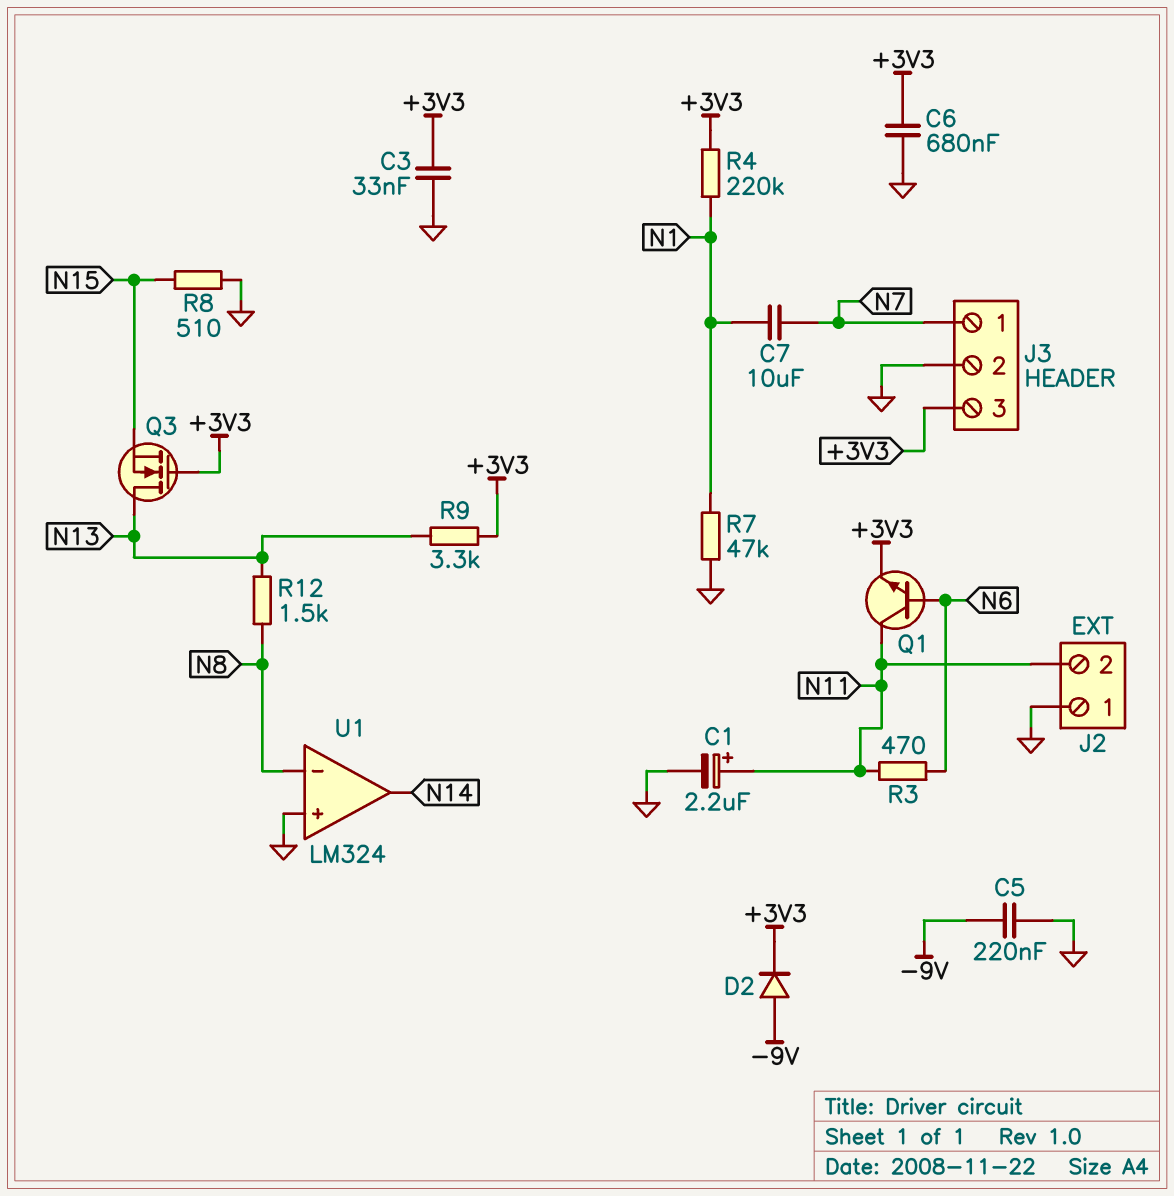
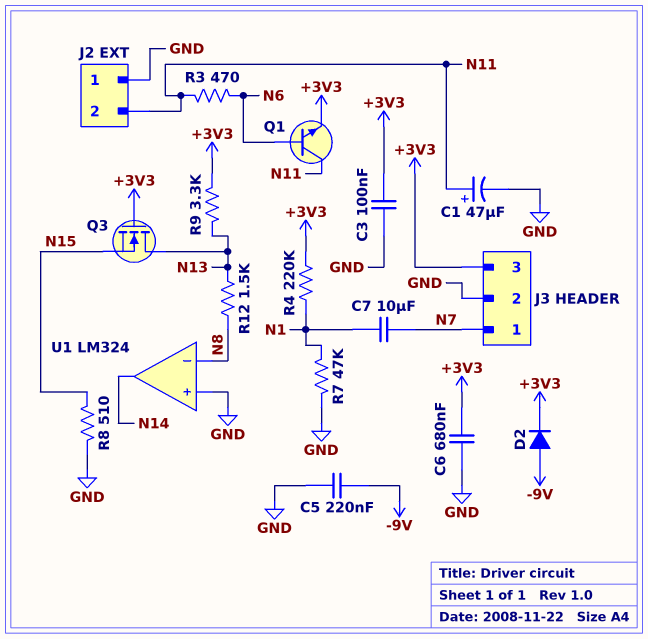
C1: 2.2uF (plus N11, minus GND) -> 47uF (plus N11, minus GND)
C3: 33nF (+3V3, GND) -> 100nF (+3V3, GND)

